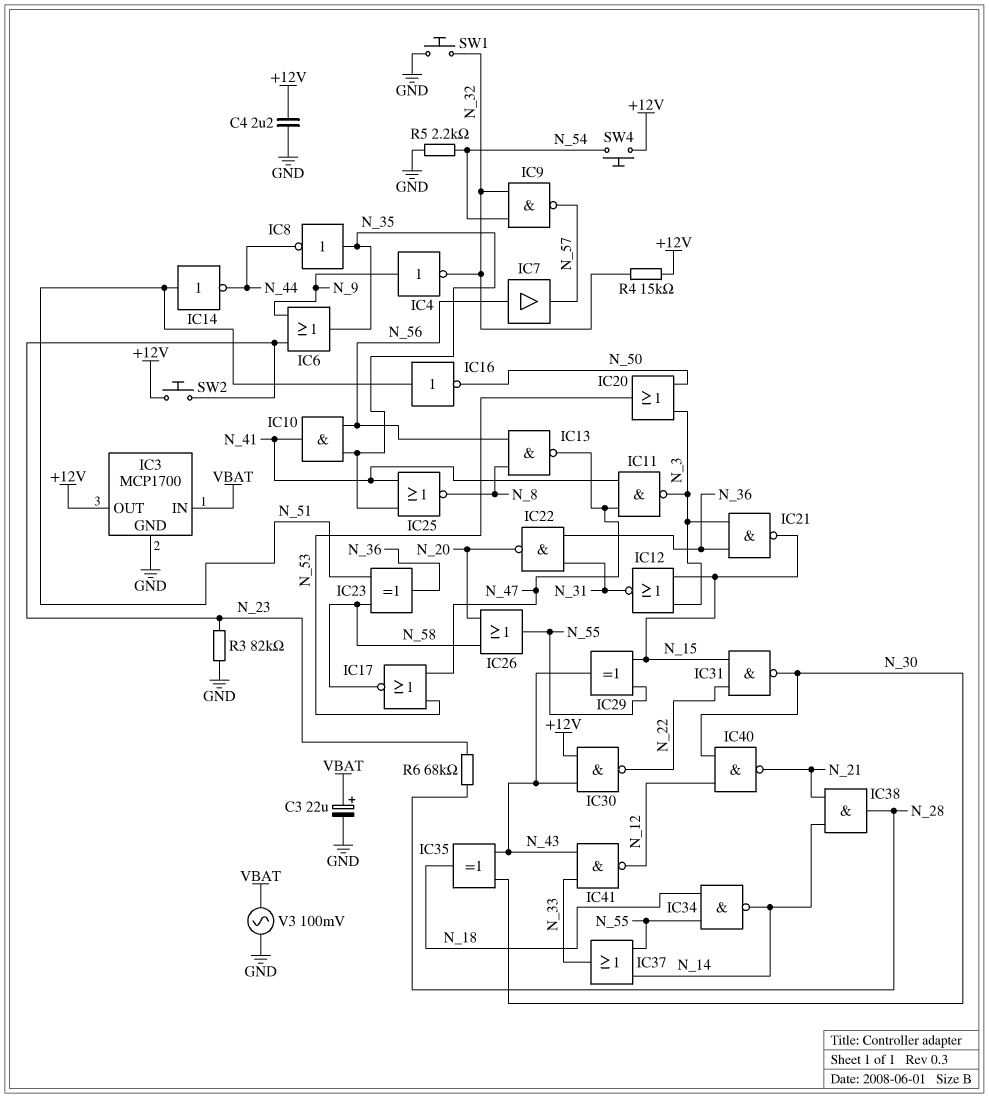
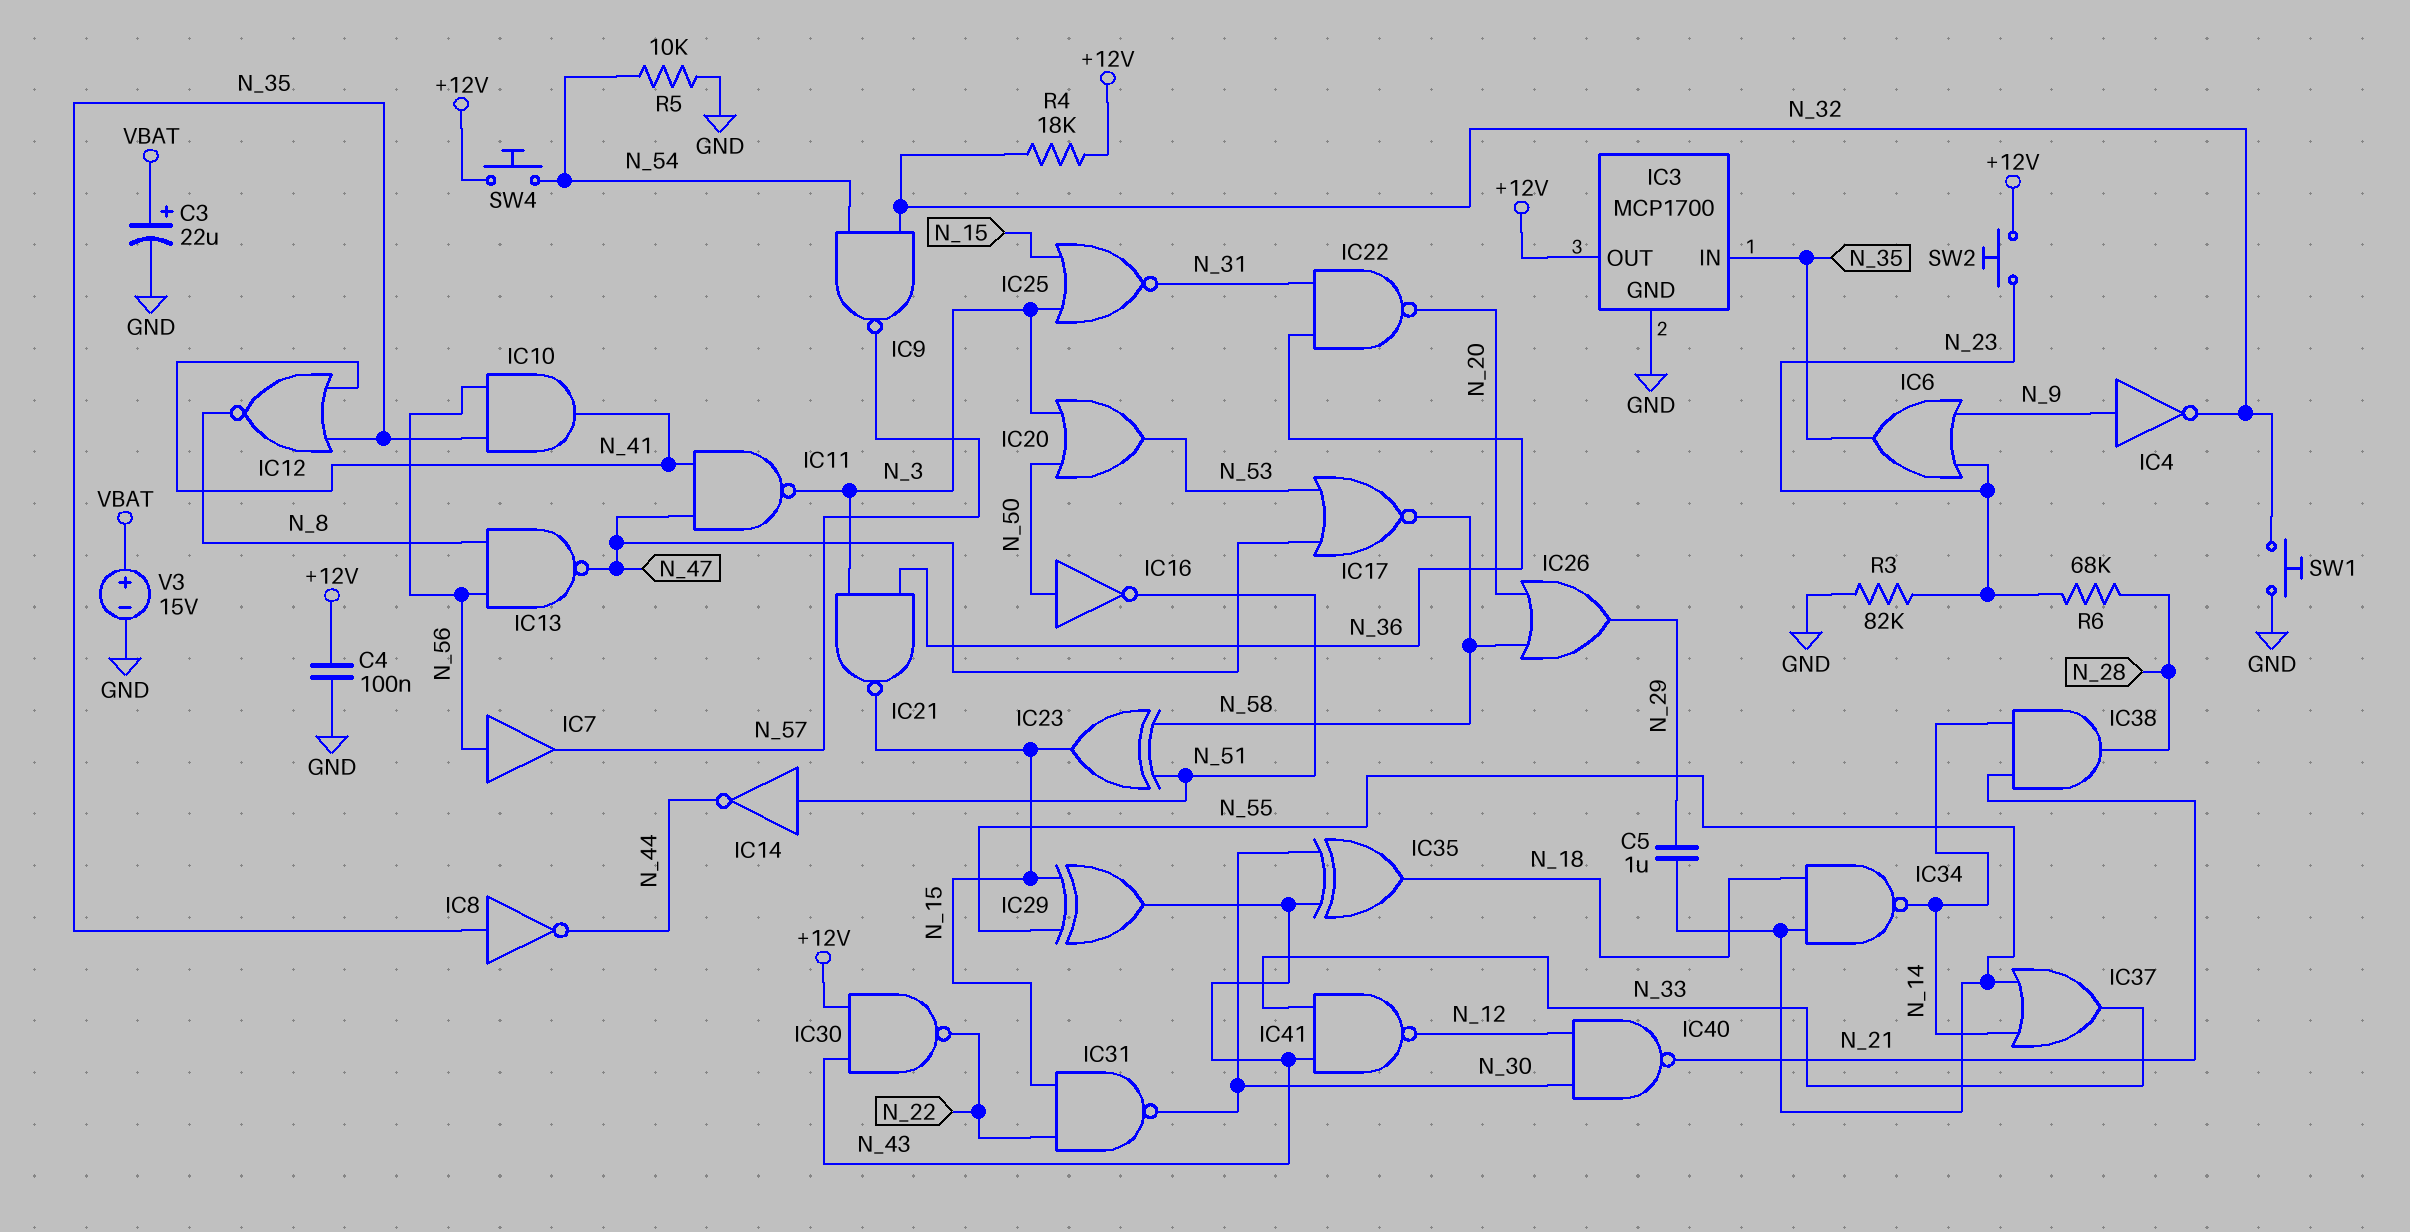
C4: 2.2uF (+12V, GND) -> 100nF (+12V, GND)
C5: none -> 1uF (N_29, N_55)
IC3 pin IN: VBAT -> N_35
IC12: NOR (in N_3, in N_15, out N_31) -> NOR (in N_35, in N_41, out N_8)
IC16: NOT (in N_51, out N_50) -> NOT (in N_50, out N_51)
IC23: XOR (in N_51, in N_58, out N_36) -> XOR (in N_51, in N_58, out N_15)
IC25: NOR (in N_35, in N_41, out N_8) -> NOR (in N_3, in N_15, out N_31)
IC26: OR (in N_20, in N_58, out N_55) -> OR (in N_20, in N_58, out N_29)
R4: 15k (+12V, N_32) -> 18k (+12V, N_32)
R5: 2.2k (GND, N_54) -> 10k (GND, N_54)
V3: AC 100mV (GND, VBAT) -> 15V (plus VBAT, minus GND)

